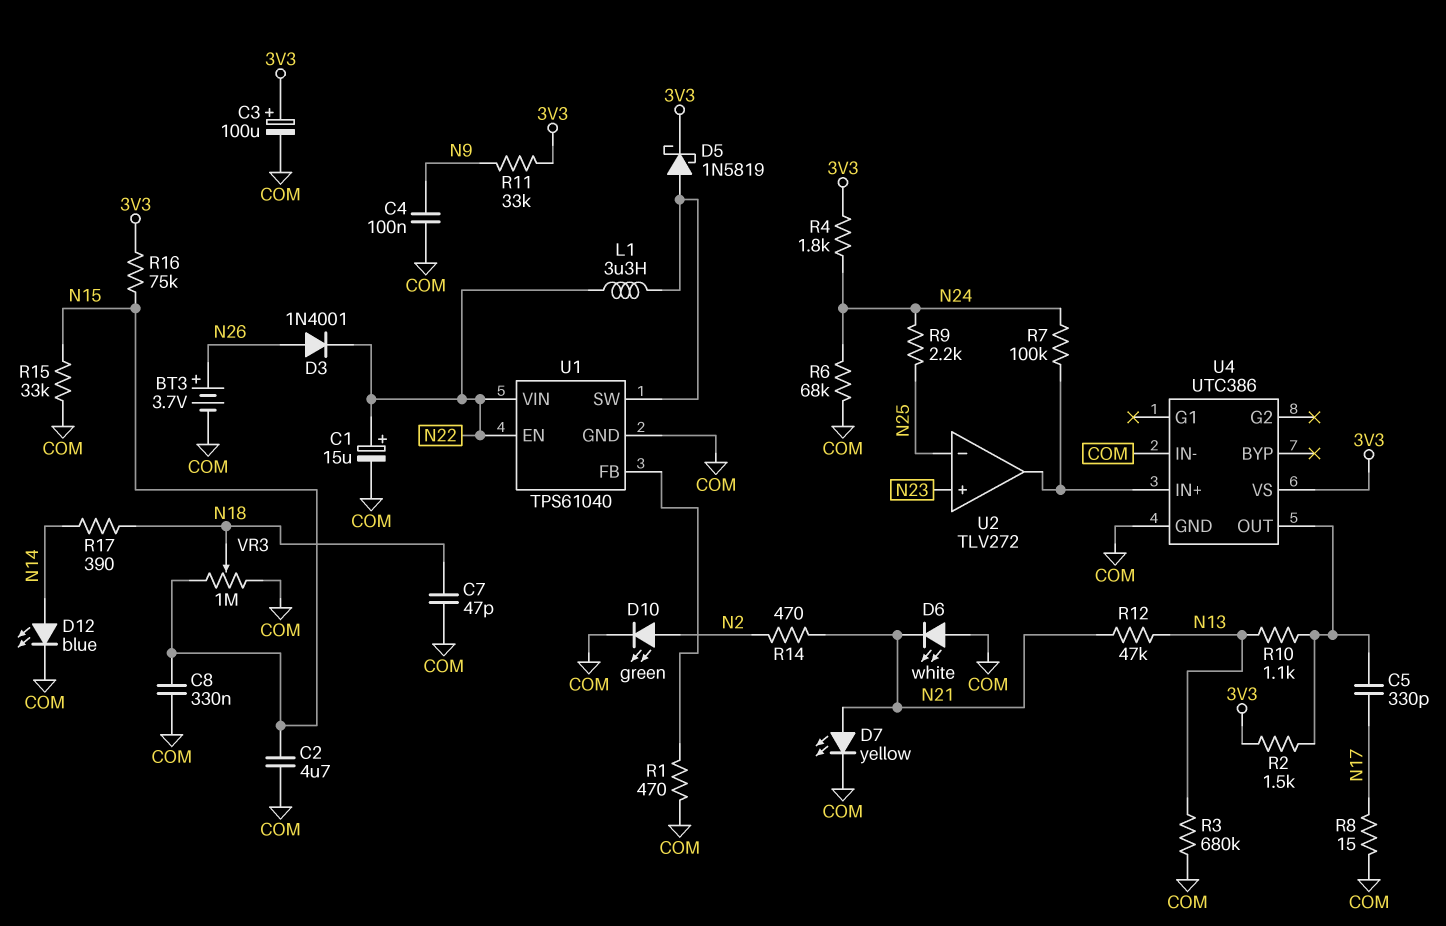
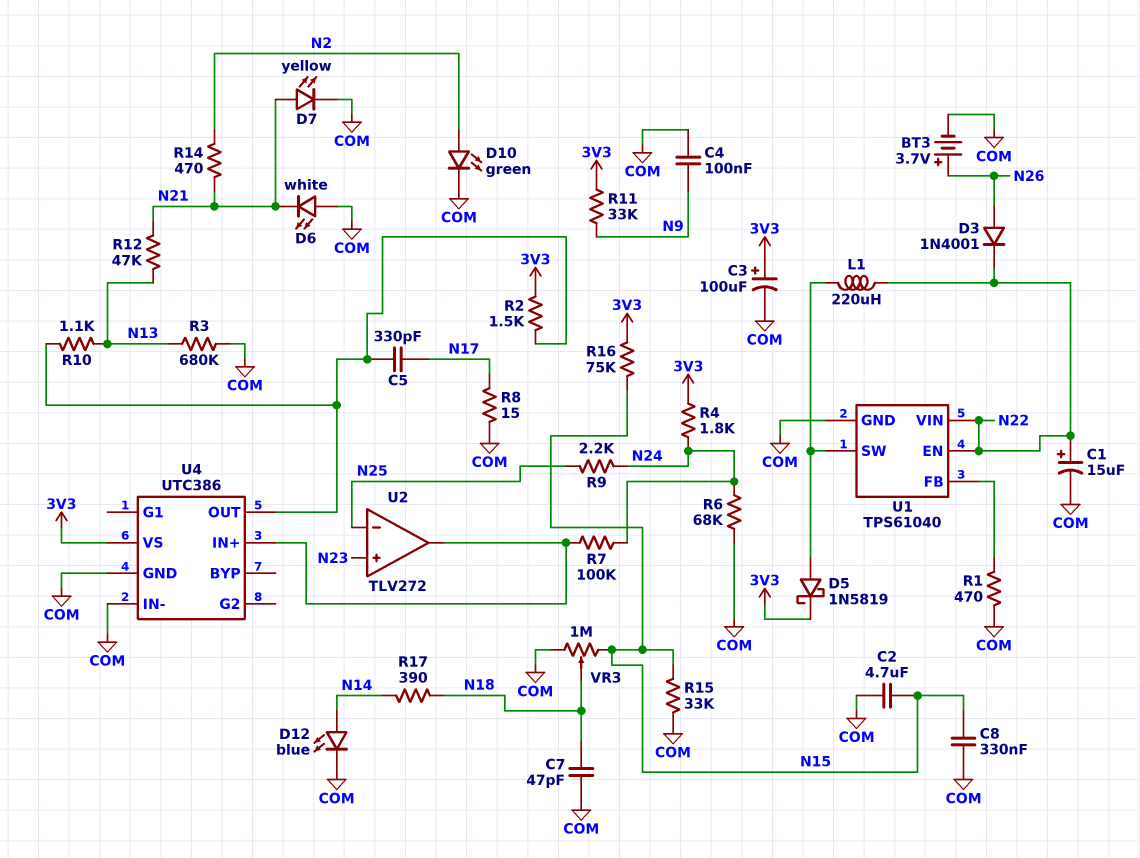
L1: 3.3uH (N22, U1/SW) -> 220uH (N22, U1/SW)

